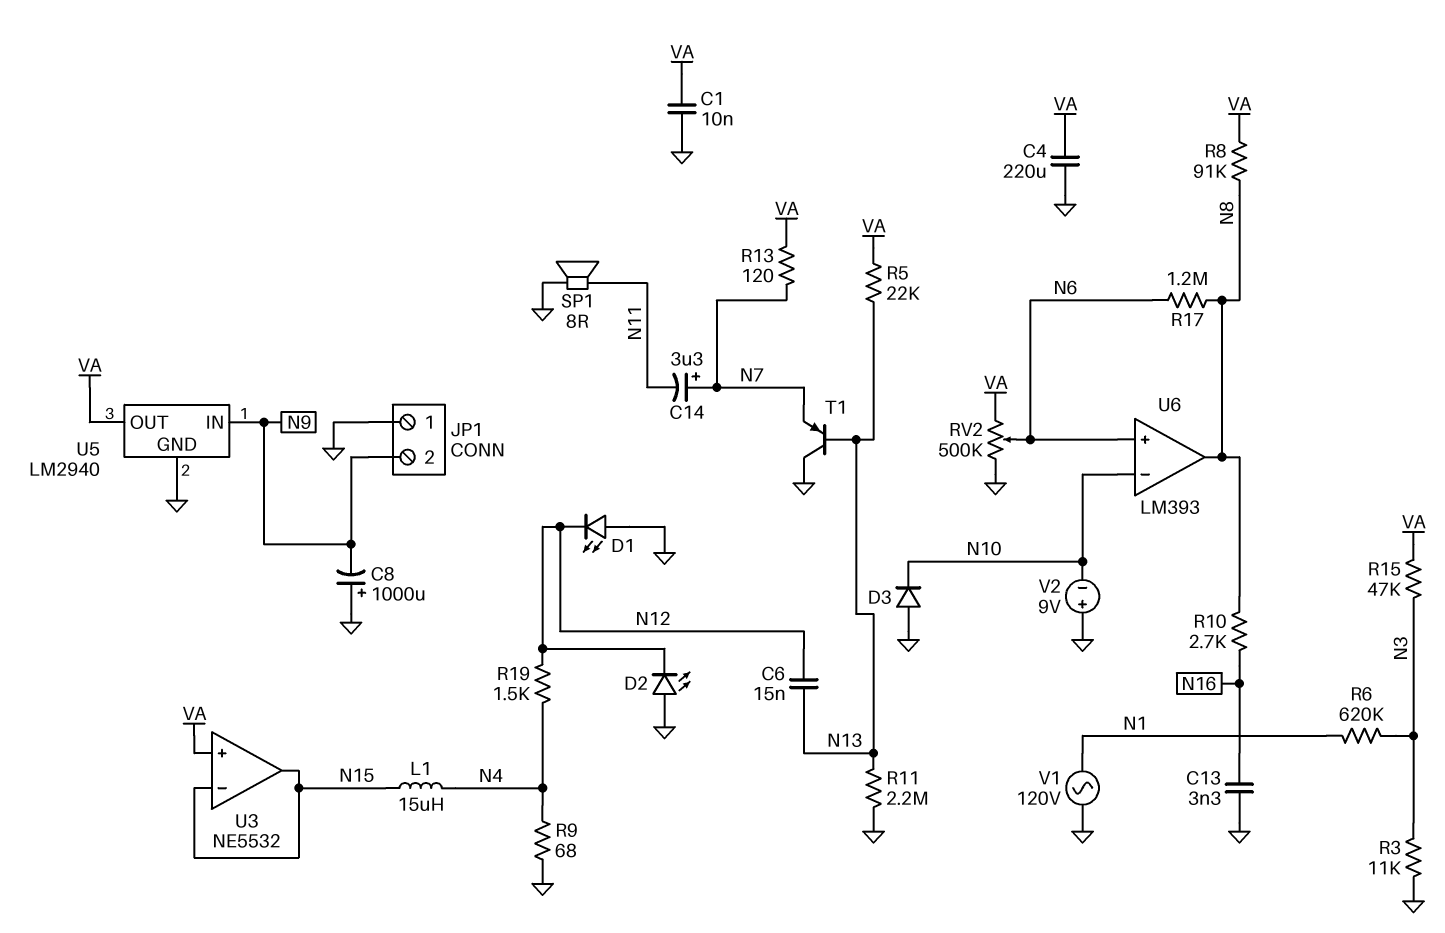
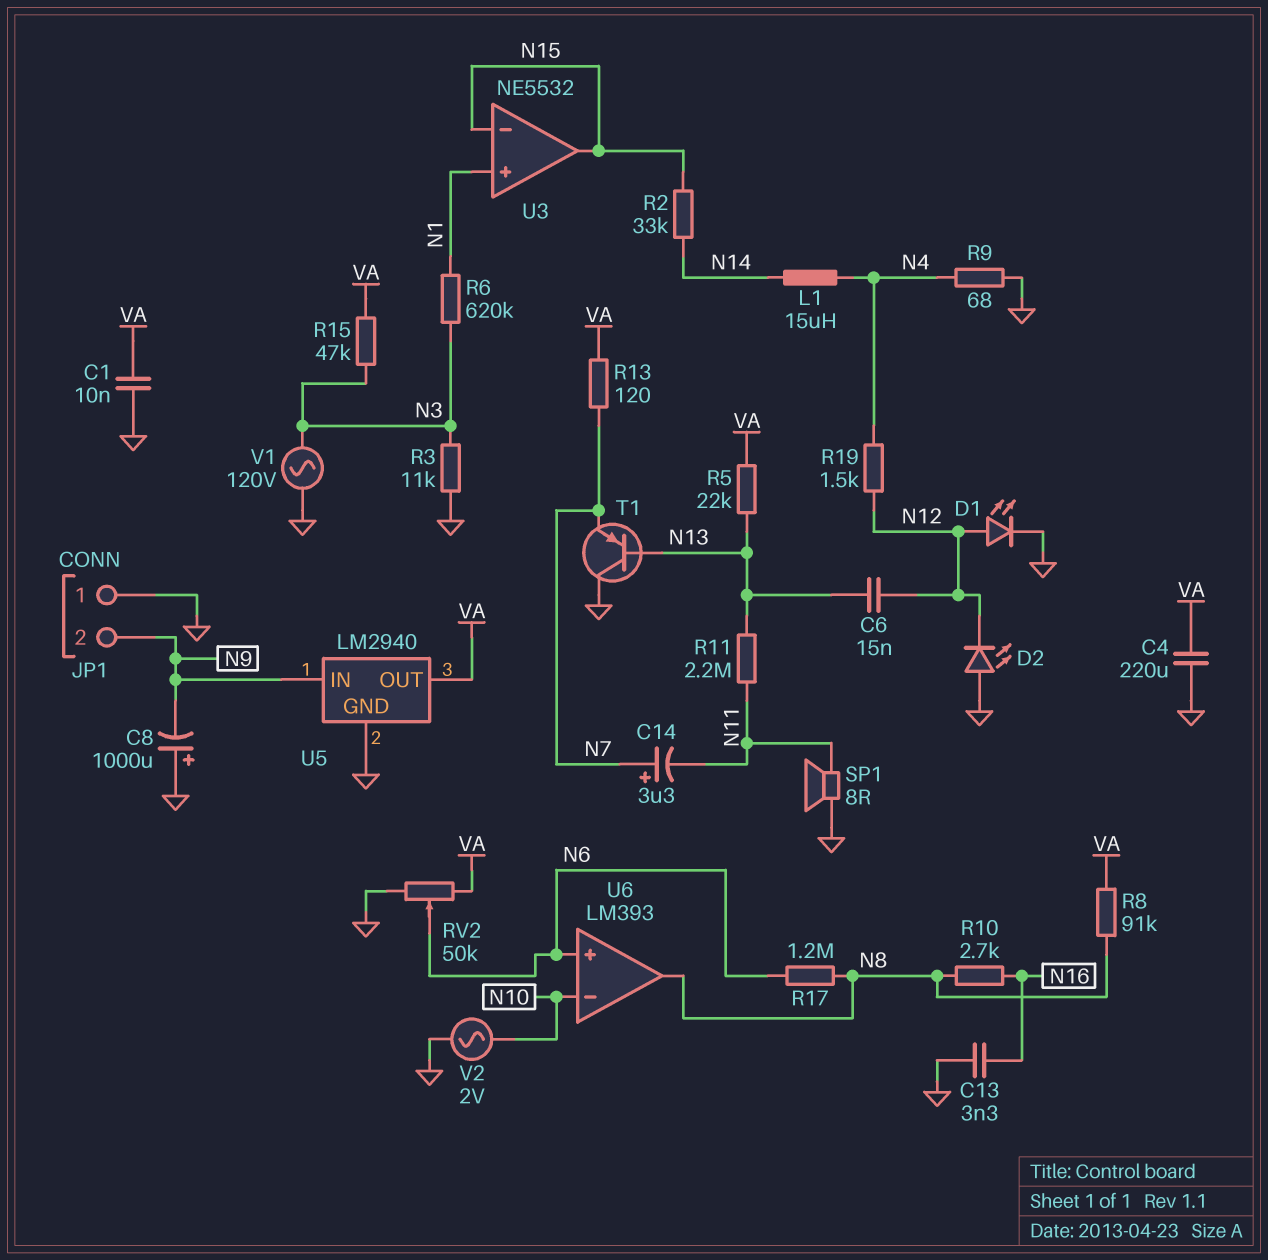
D1: LED (A GND, K N12) -> LED (A N12, K GND)
D3: diode (A GND, K N10) -> none
L1: 15uH (N4, N15) -> 15uH (N4, N14)
R2: none -> 33k (N14, N15)
R11: 2.2M (GND, N13) -> 2.2M (N11, N13)
RV2: 500k (GND, VA, wiper N6) -> 50k (GND, VA, wiper N6)
U3 pin in+: VA -> N1
V1: AC 120V (GND, N1) -> AC 120V (GND, N3)
V2: 9V (plus GND, minus N10) -> AC 2V (GND, N10)

